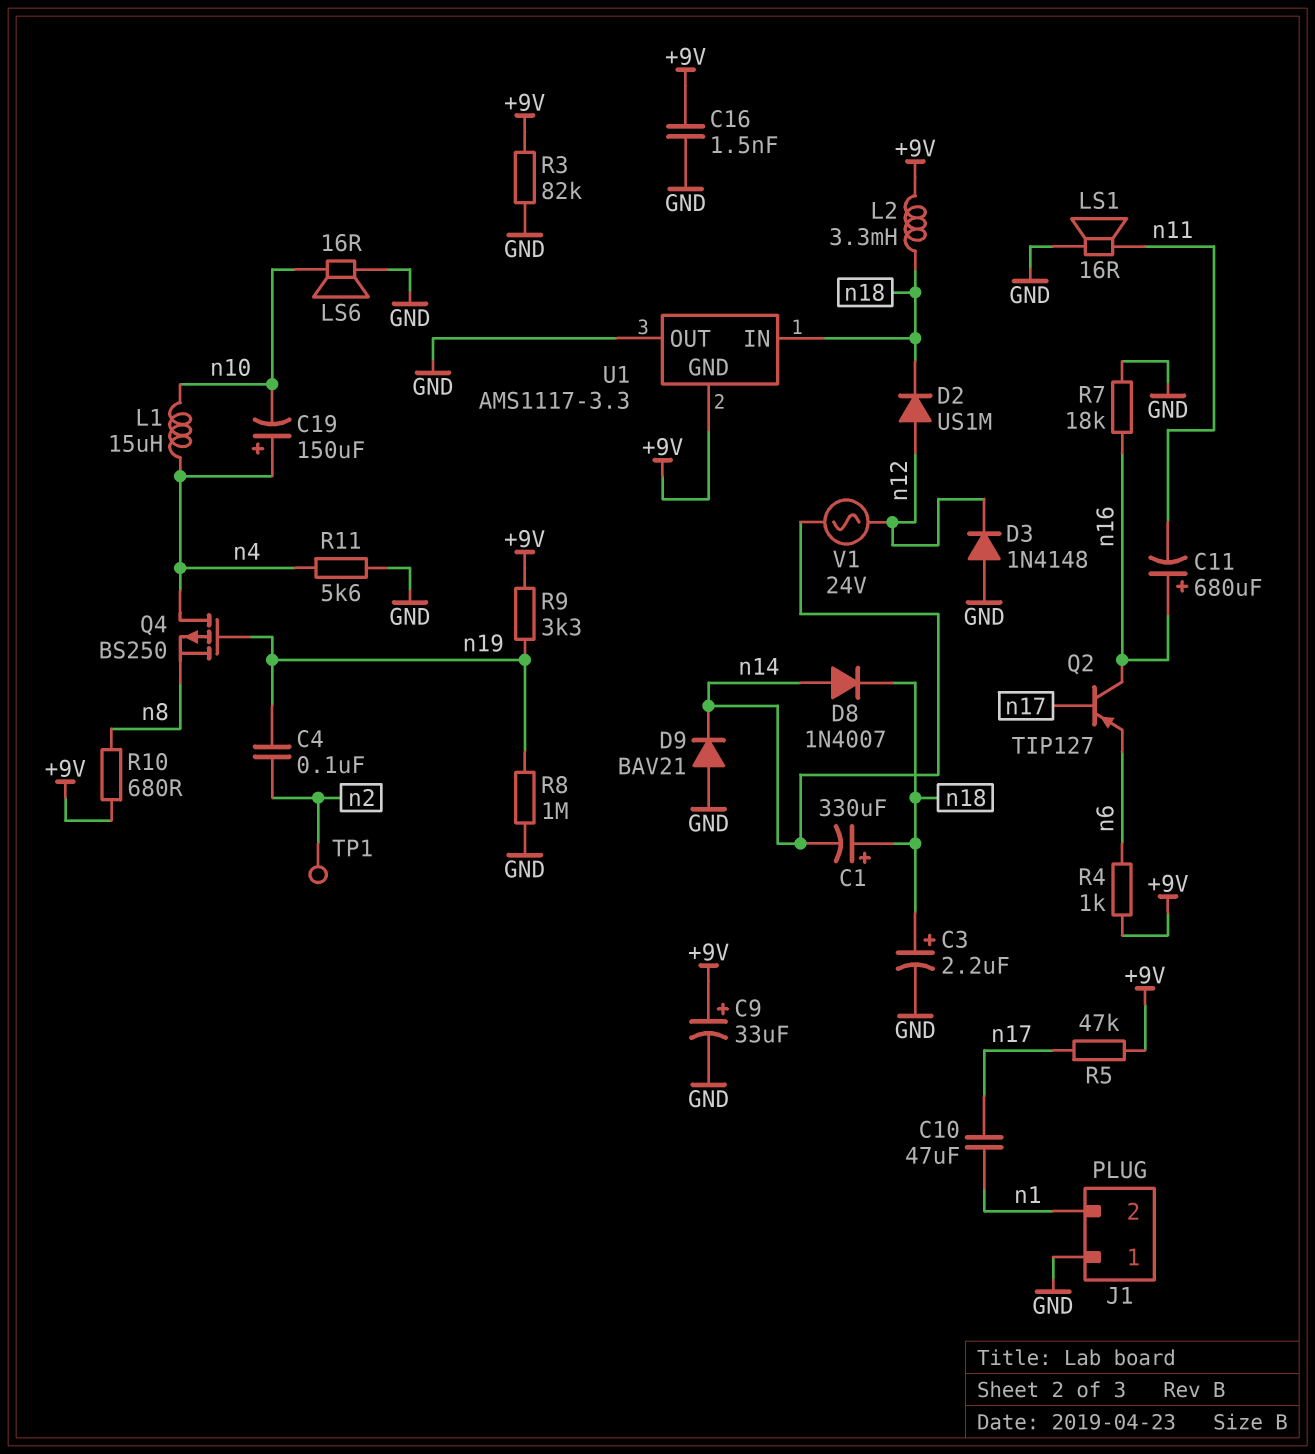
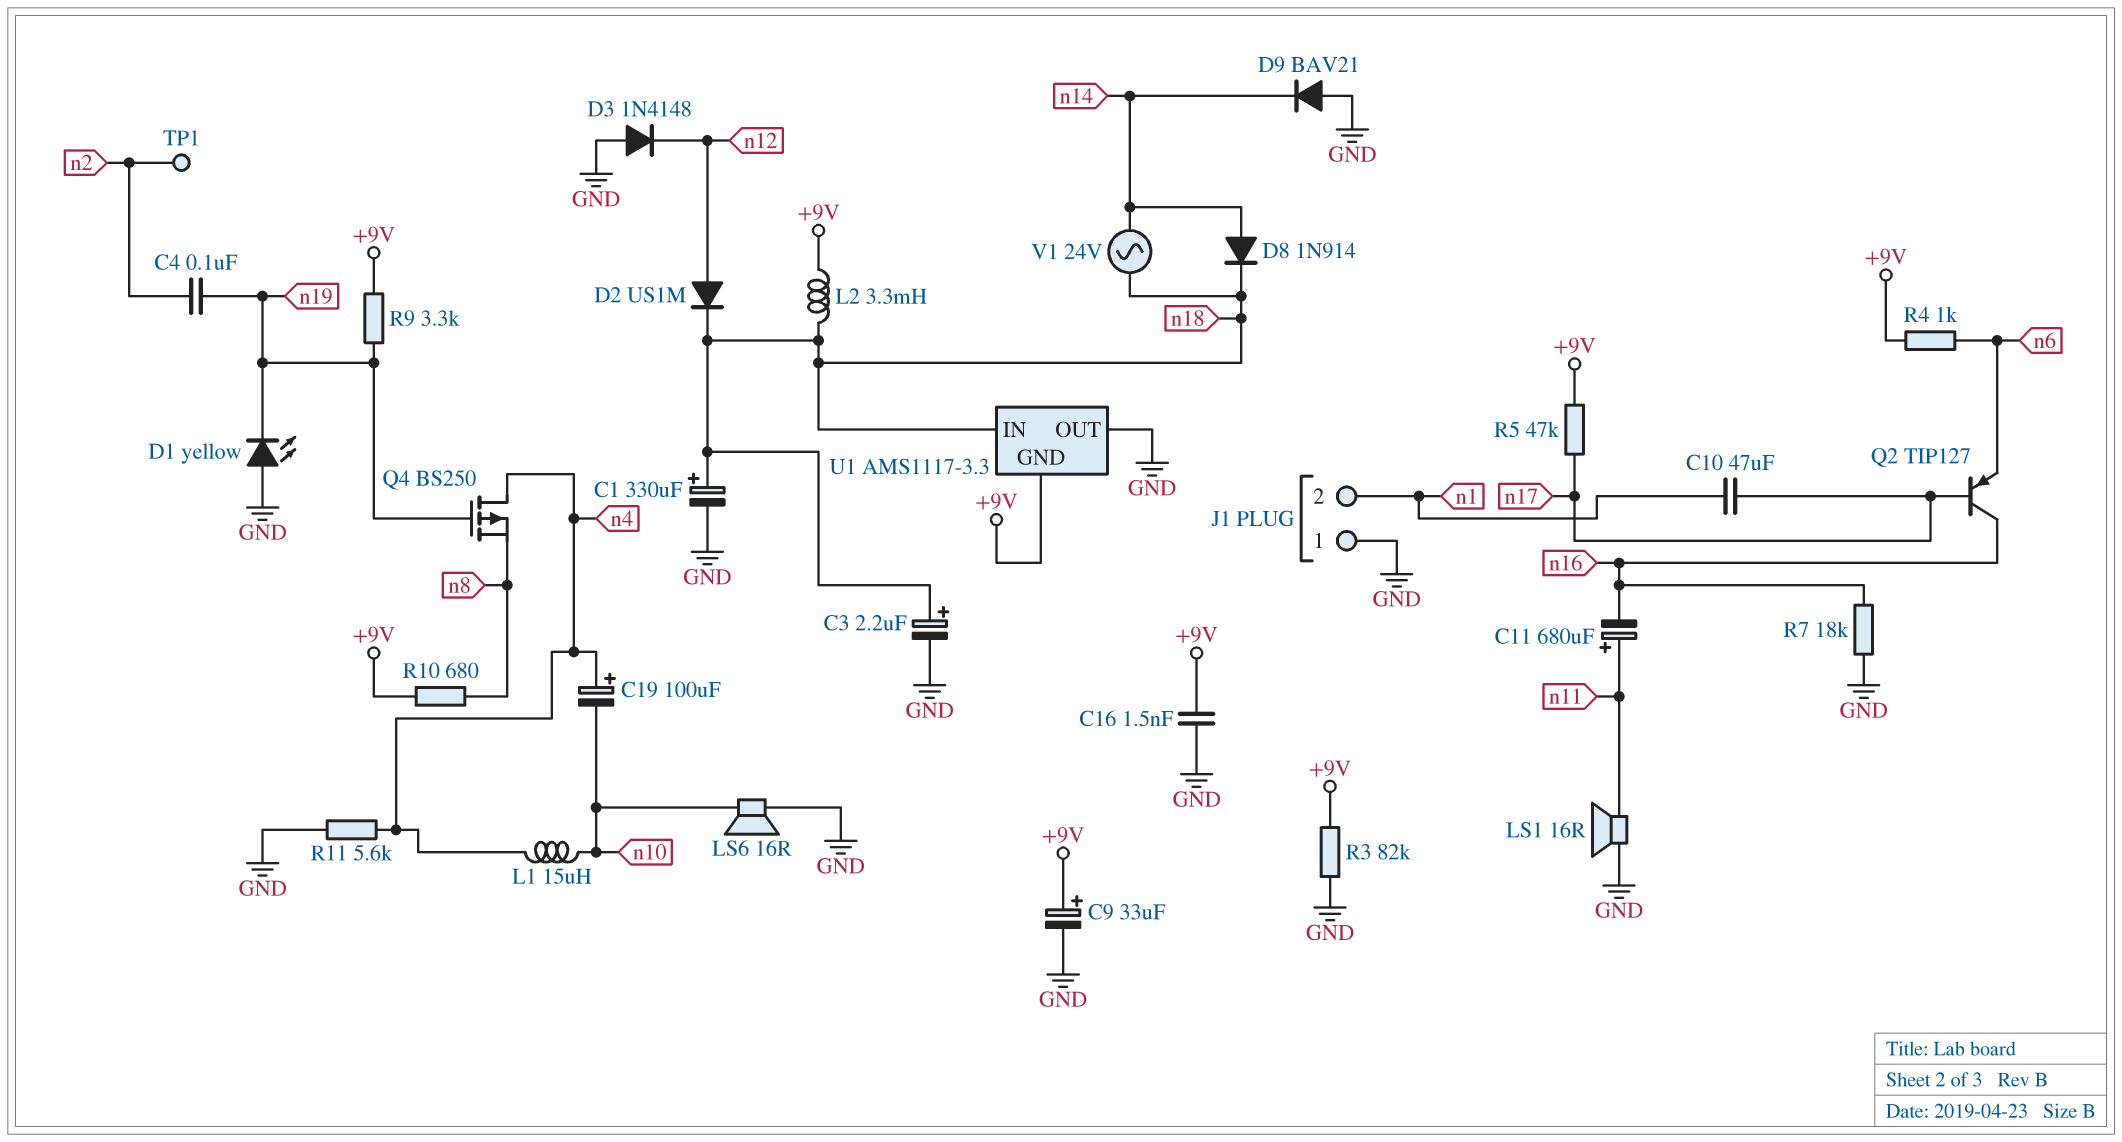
C1: 330uF (plus n18, minus n14) -> 330uF (plus n18, minus GND)
C11: 680uF (plus n16, minus n11) -> 680uF (plus n11, minus n16)
C19: 150uF (plus n4, minus n10) -> 100uF (plus n4, minus n10)
D1: none -> LED yellow (A GND, K n19)
D8: diode 1N4007 (A n14, K n18) -> diode 1N914 (A n14, K n18)
R8: 1M (GND, n19) -> none
V1: AC 24V (n12, n14) -> AC 24V (n14, n18)

